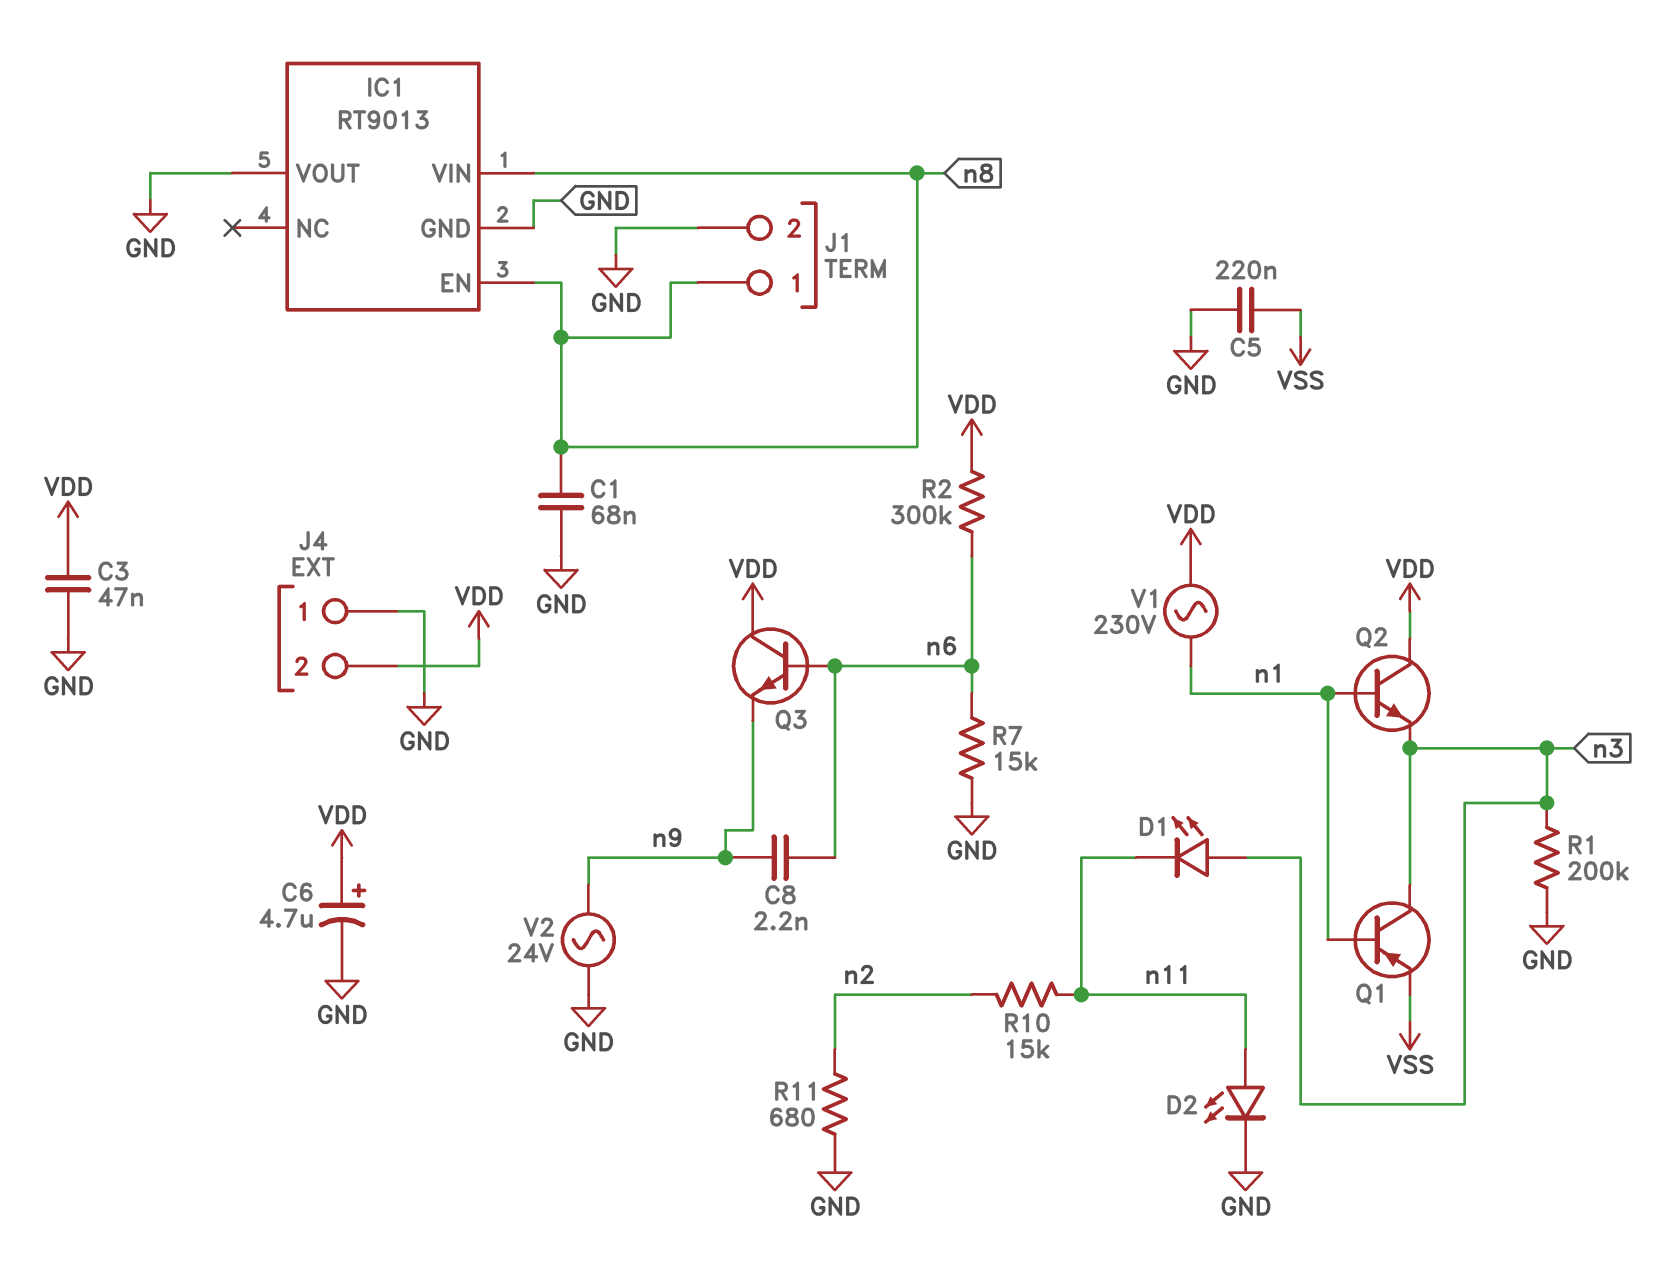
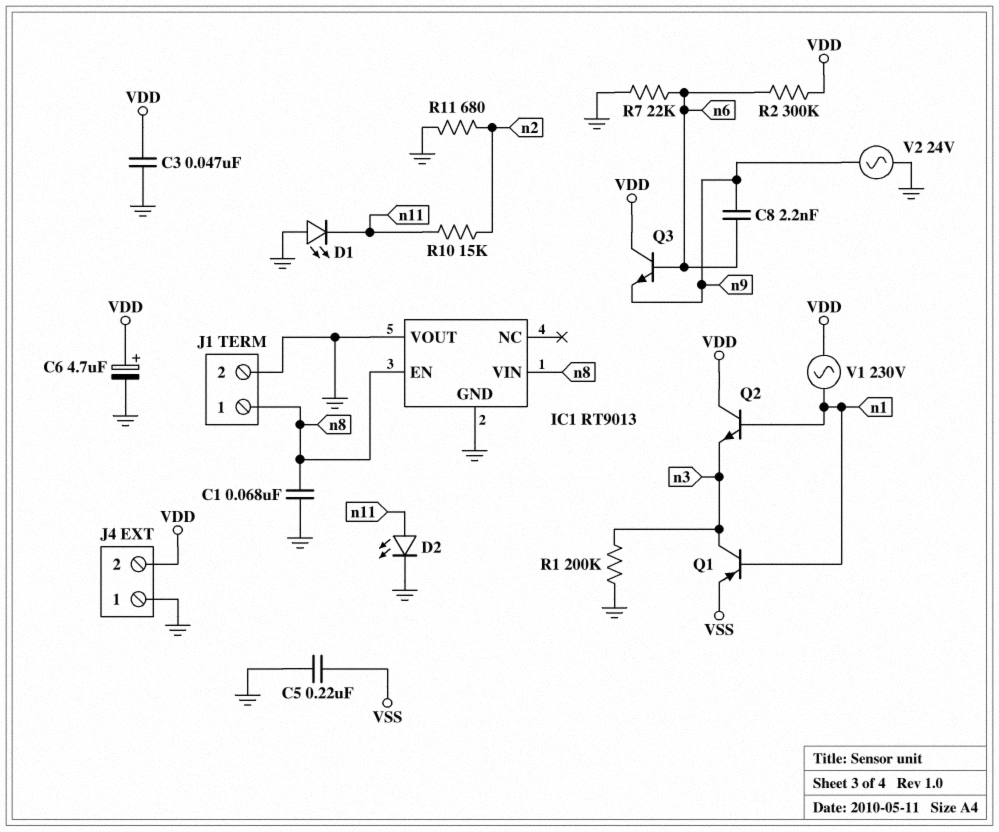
D1: LED (A n3, K n11) -> LED (A GND, K n11)
R7: 15k (GND, n6) -> 22k (GND, n6)

